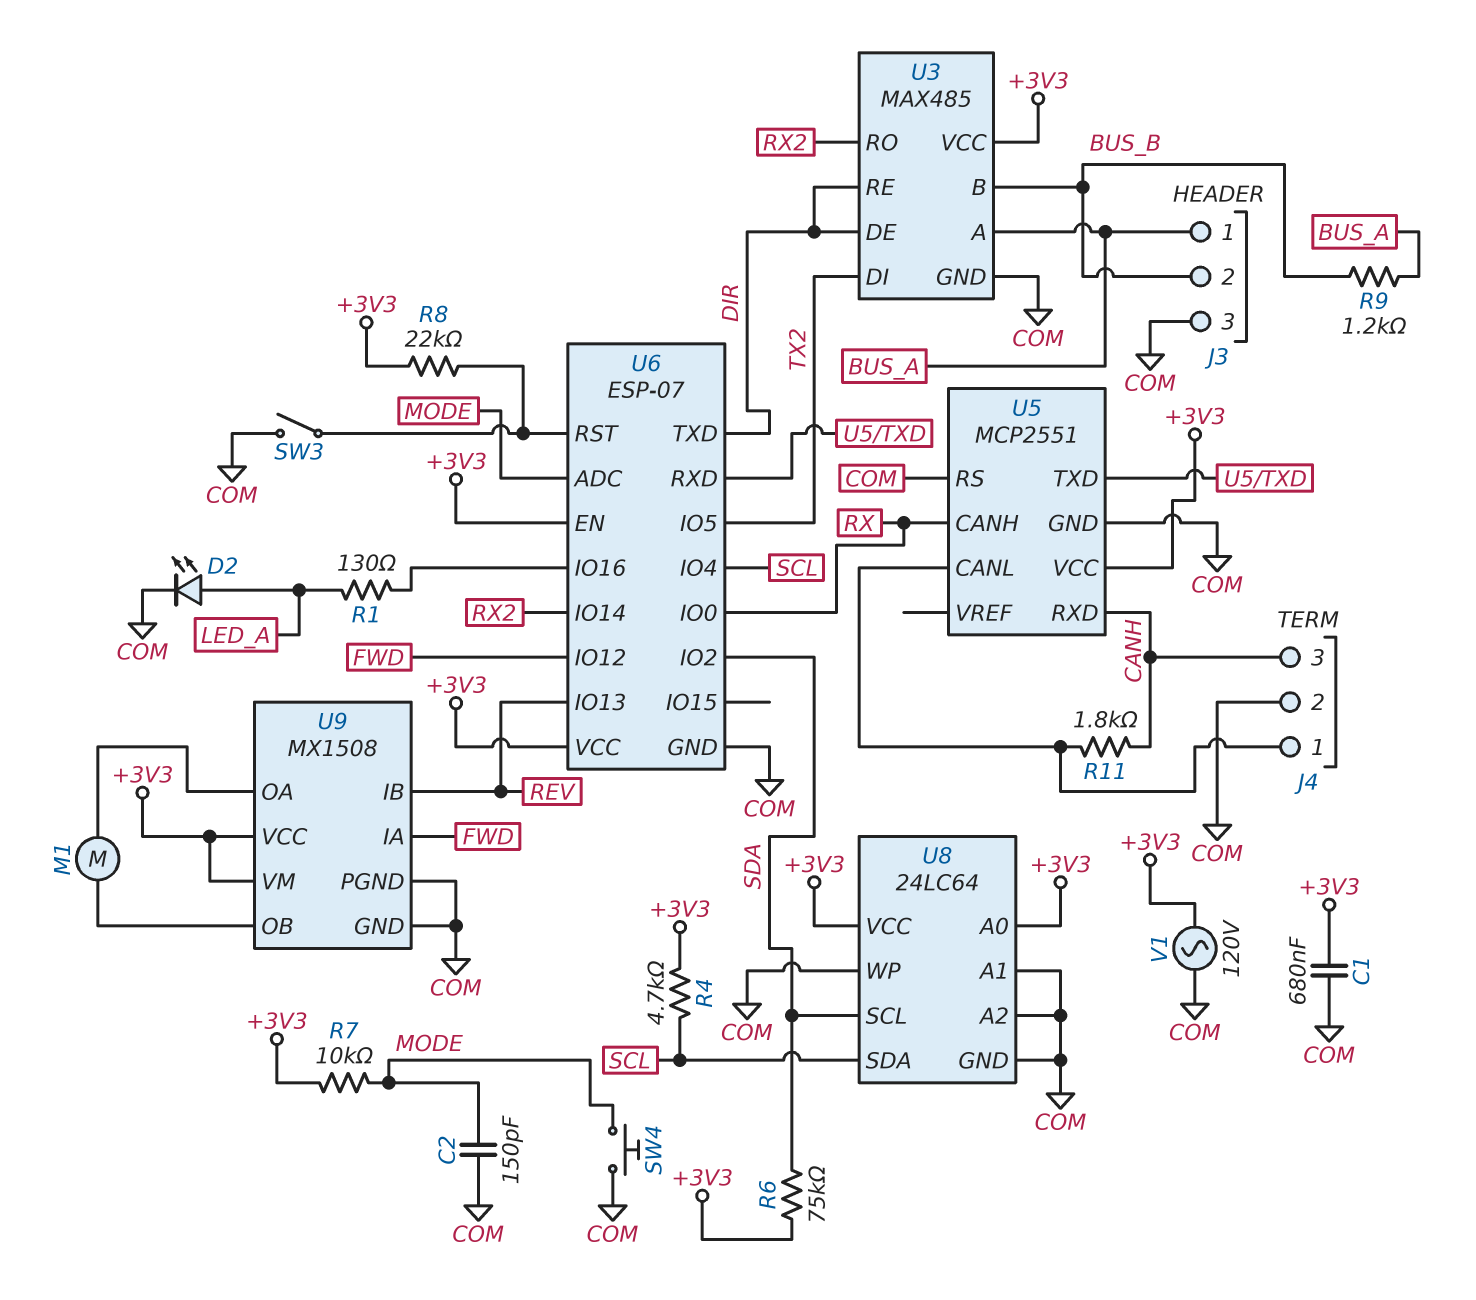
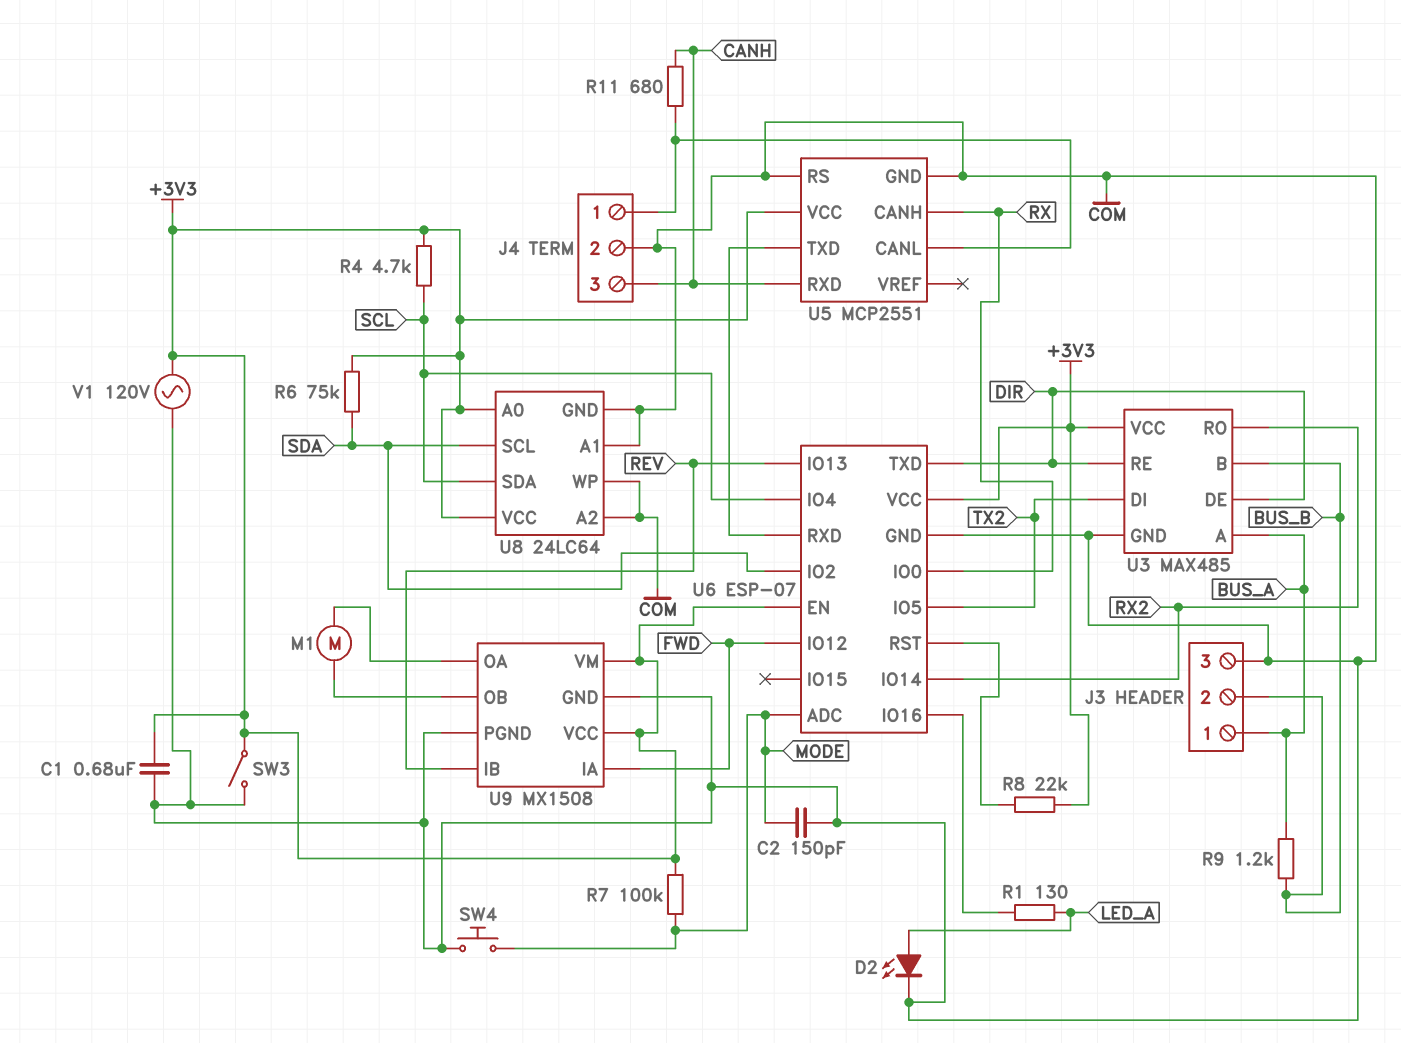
R7: 10k (+3V3, MODE) -> 100k (+3V3, MODE)
R11: 1.8k (CANH, J4/1) -> 680 (CANH, J4/1)
SW3: switch (COM, U6/RST) -> switch (+3V3, COM)

